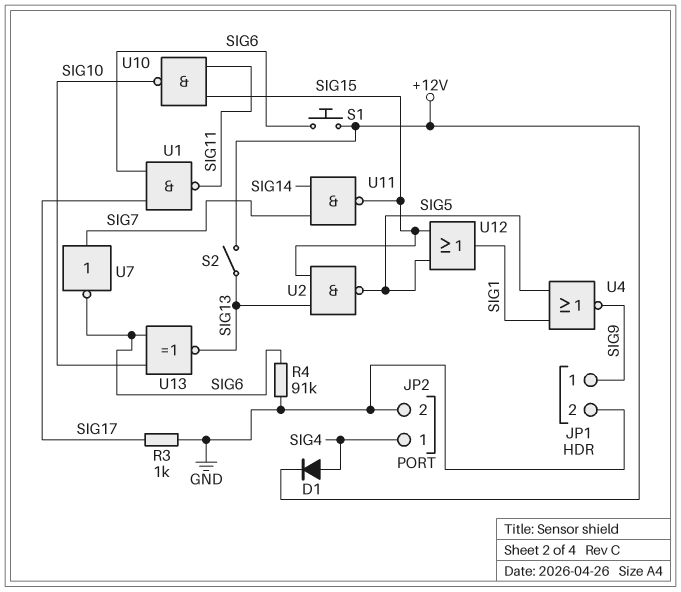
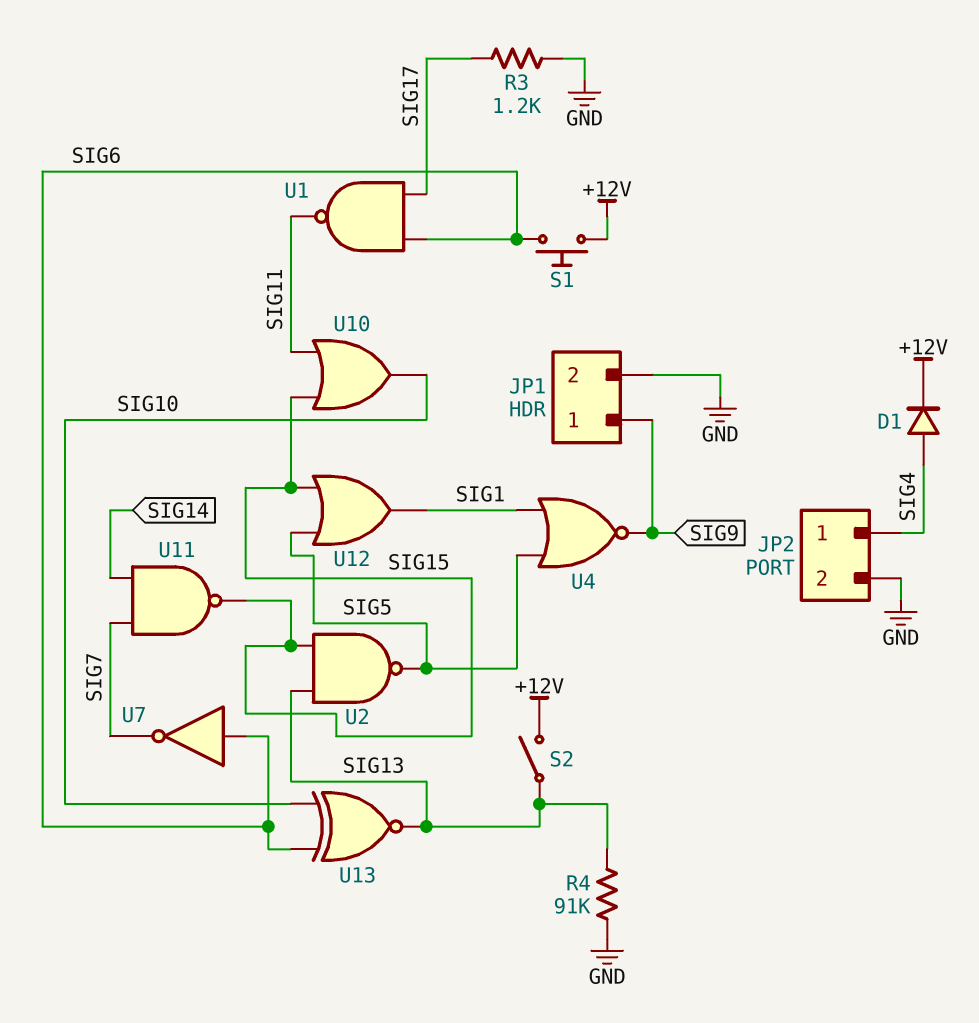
R3: 1k (GND, SIG17) -> 1.2k (GND, SIG17)
R4: 91k (GND, SIG6) -> 91k (GND, SIG13)
U7: NOT (in SIG7, out SIG6) -> NOT (in SIG6, out SIG7)
U10: NAND (in SIG11, in SIG15, out SIG10) -> OR (in SIG11, in SIG15, out SIG10)

